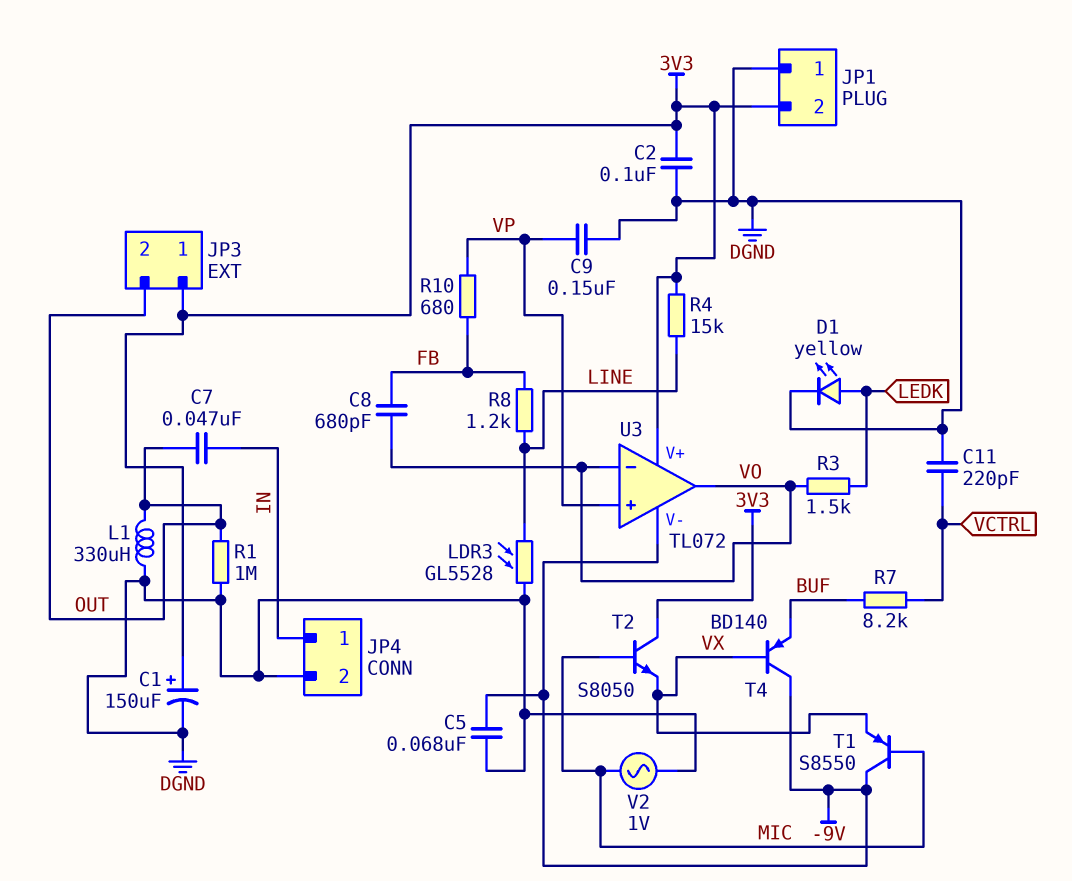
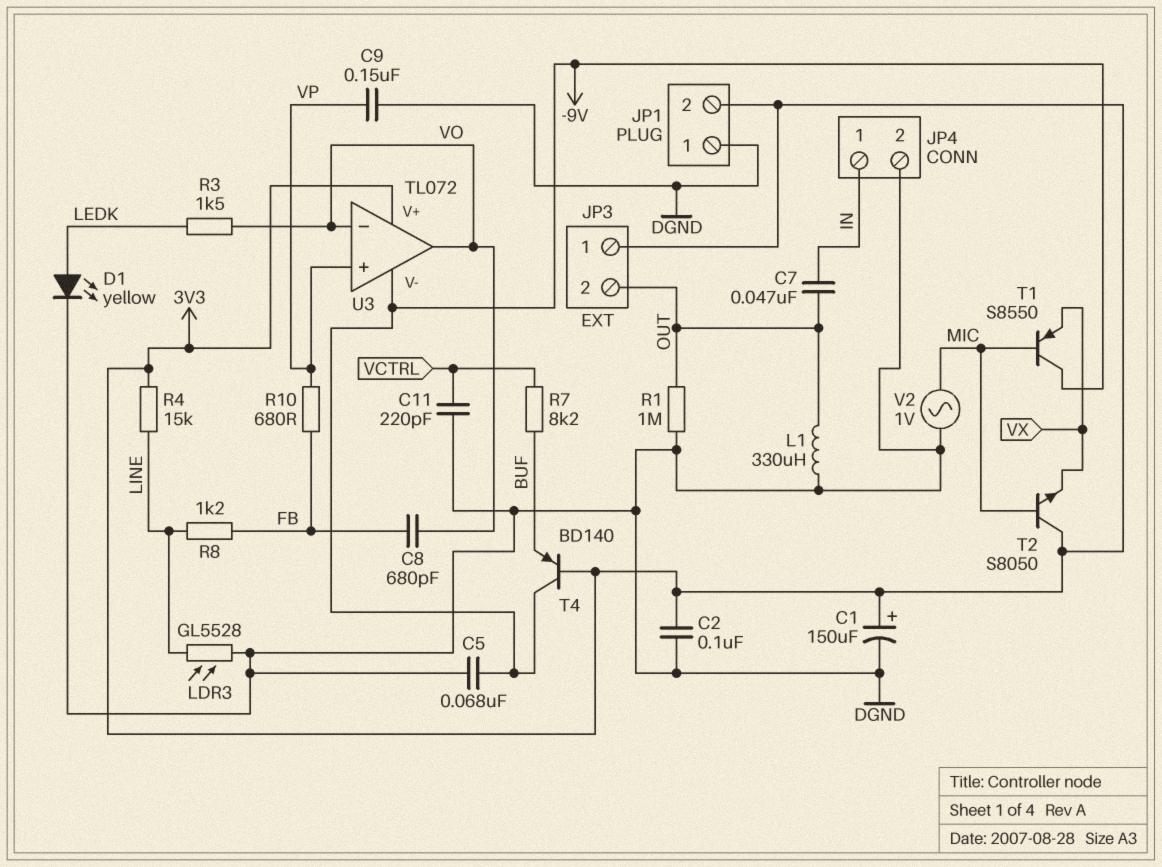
T4: PNP BD140 (B VX, C -9V, E BUF) -> PNP BD140 (B 3V3, C -9V, E BUF)

